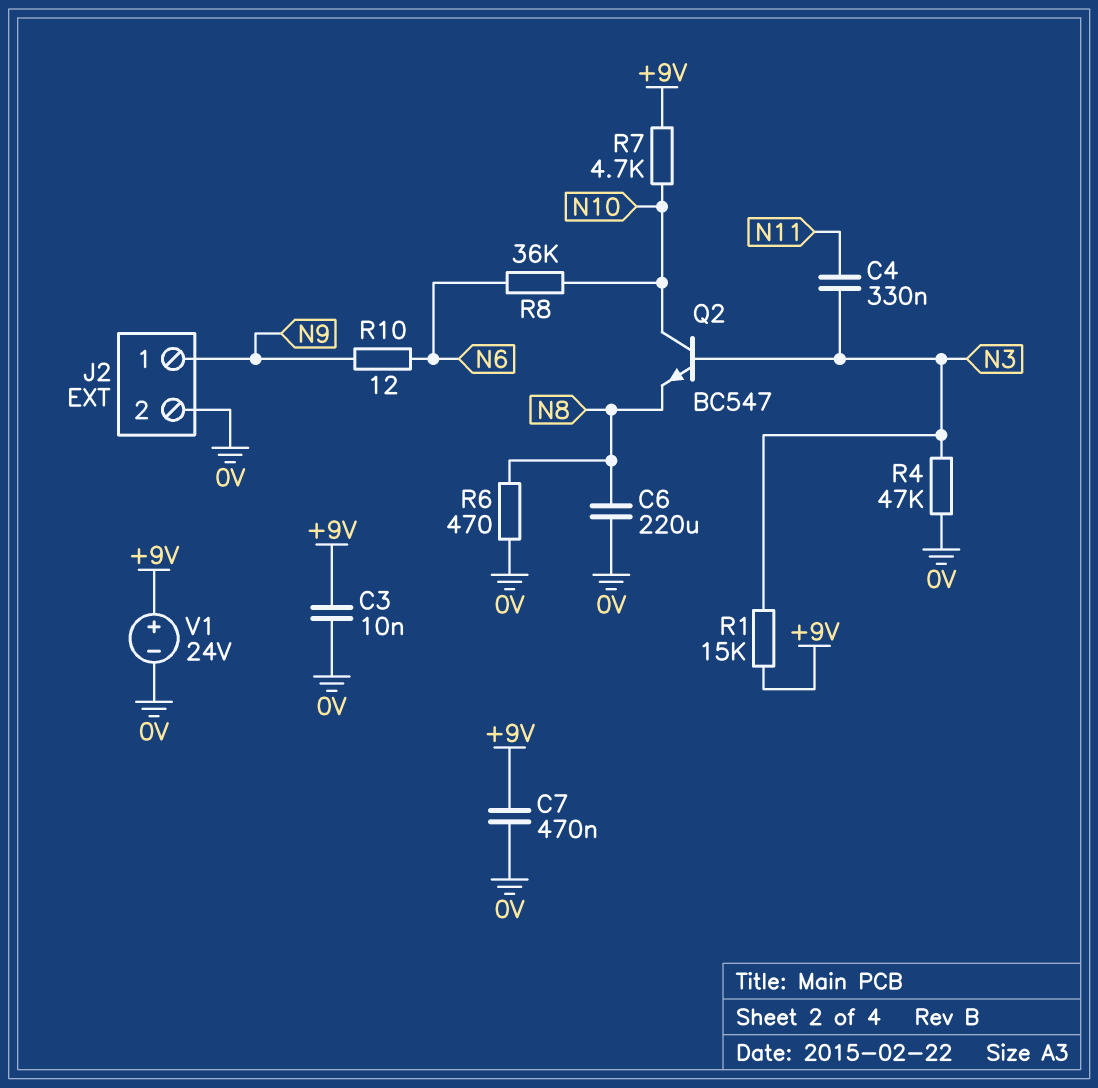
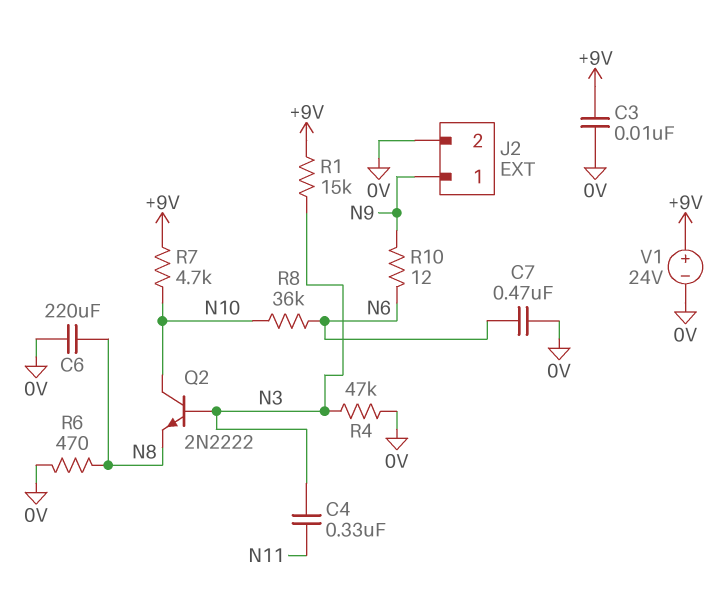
C7: 470nF (+9V, 0V) -> 470nF (0V, N6)
Q2: NPN BC547 (B N3, C N10, E N8) -> NPN 2N2222 (B N3, C N10, E N8)

